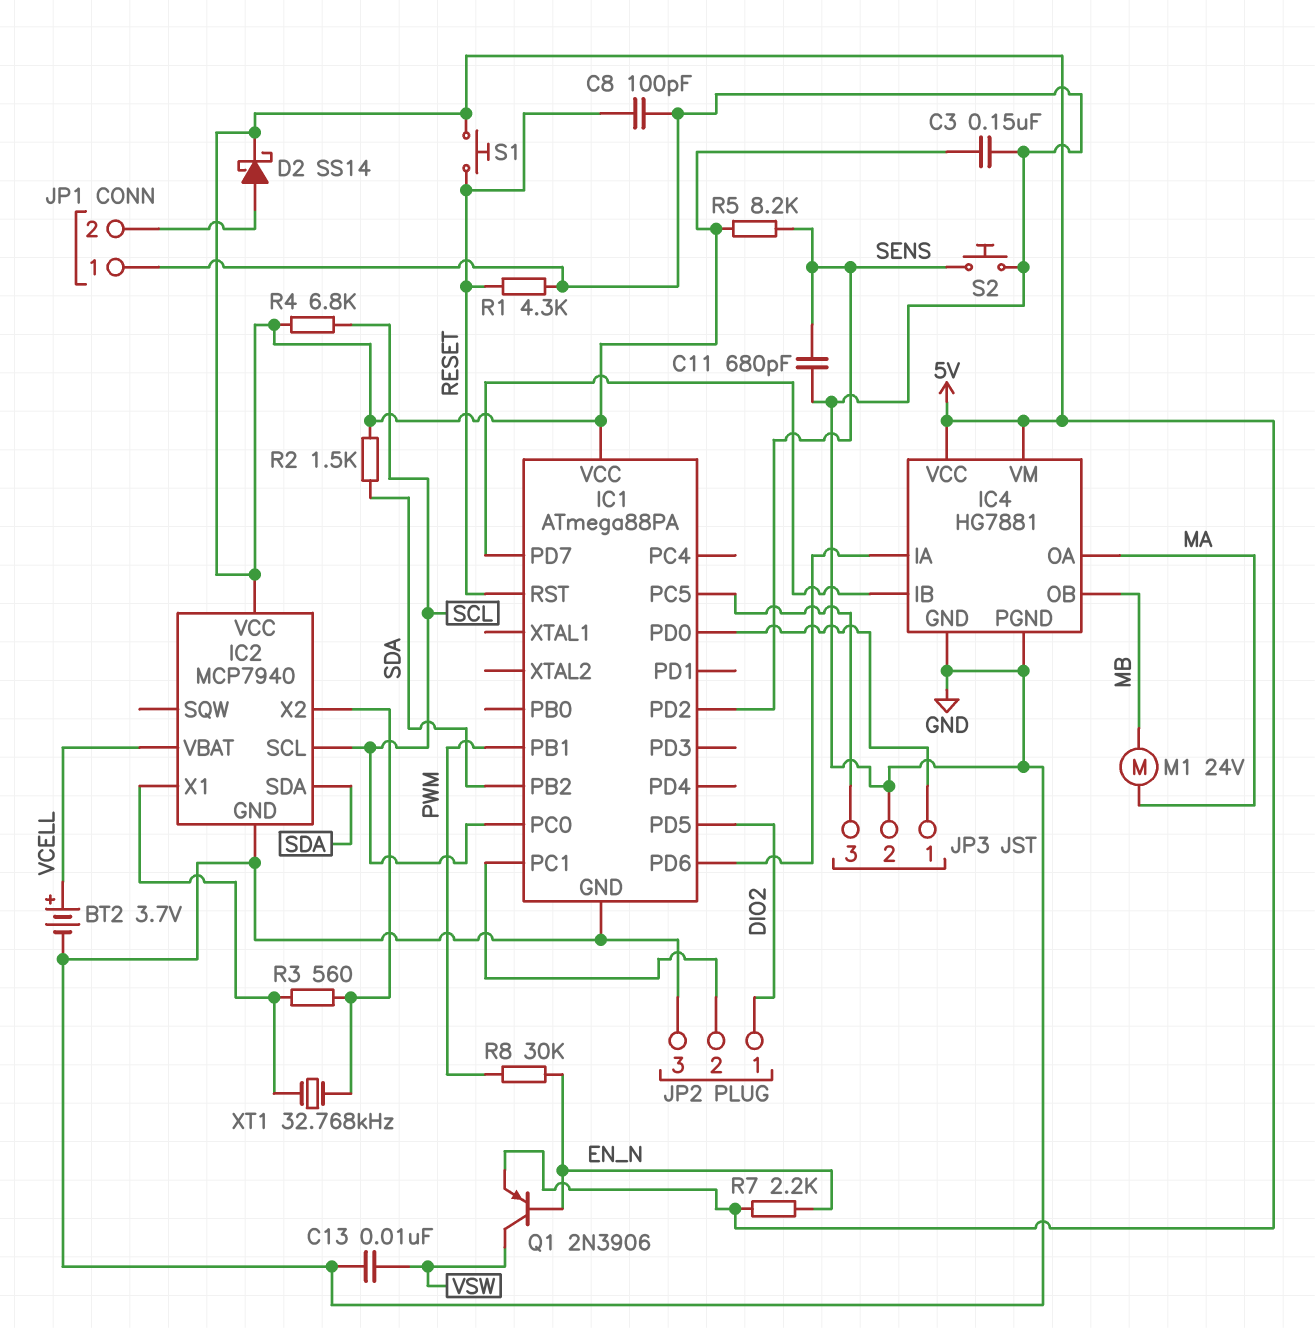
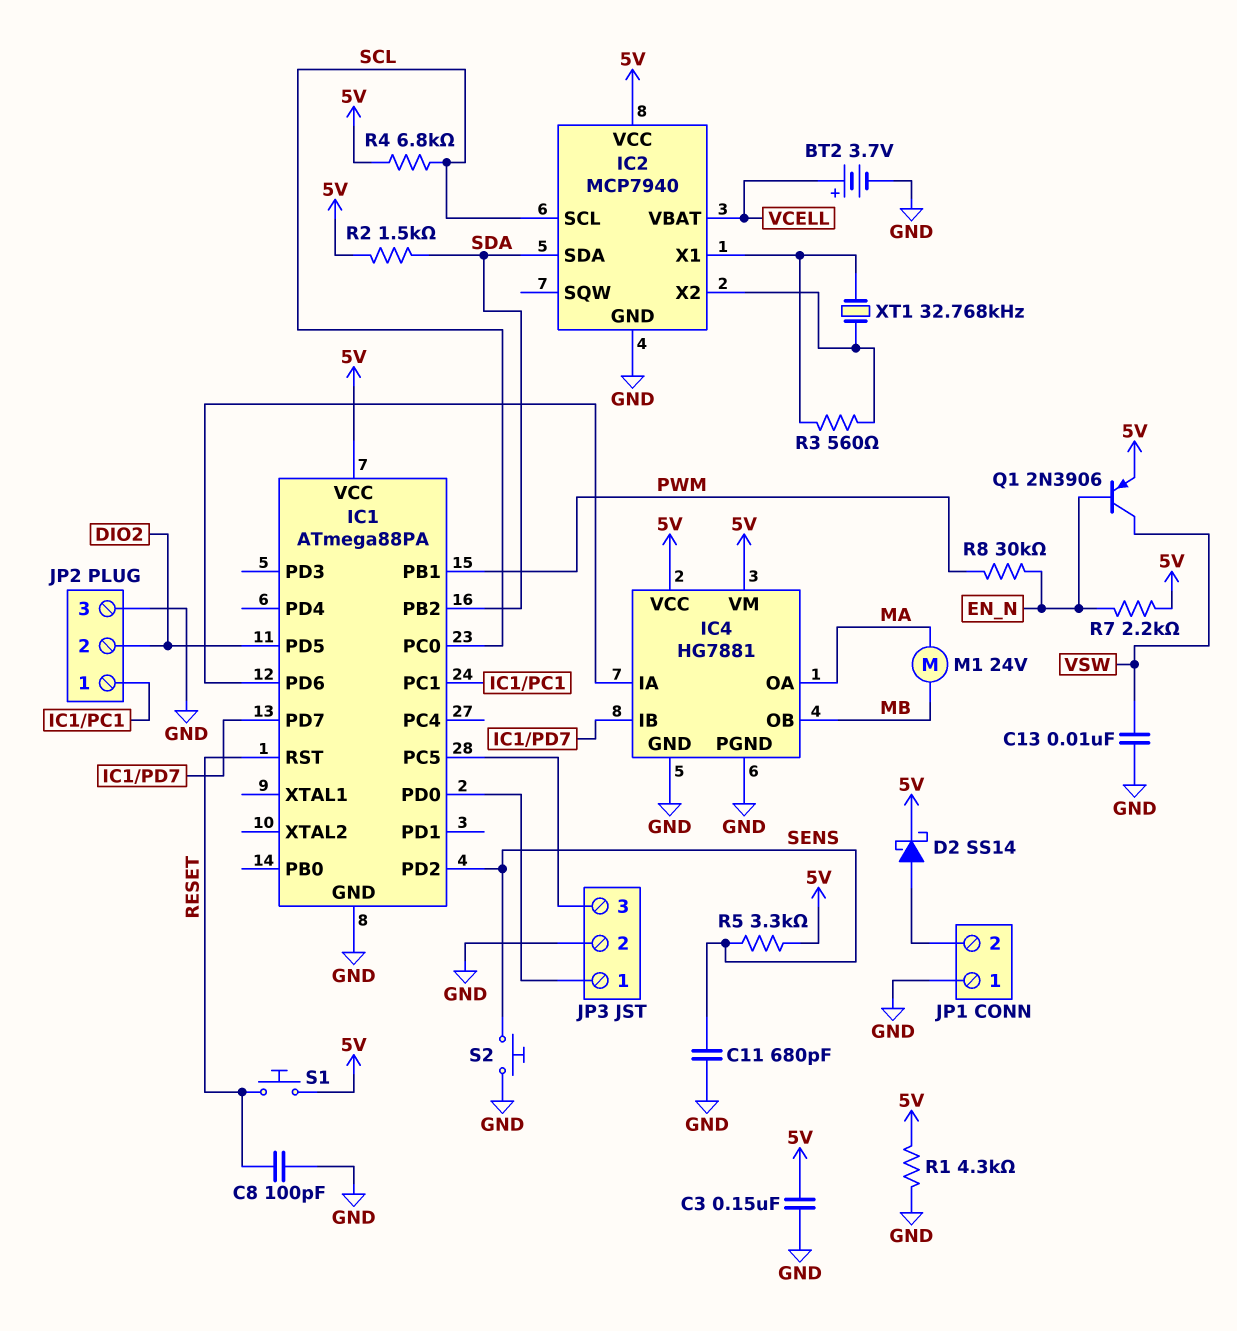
JP2 pin 1: DIO2 -> IC1/PC1
JP2 pin 2: IC1/PC1 -> DIO2
R1: 4.3k (GND, RESET) -> 4.3k (5V, GND)
R5: 8.2k (5V, SENS) -> 3.3k (5V, SENS)

